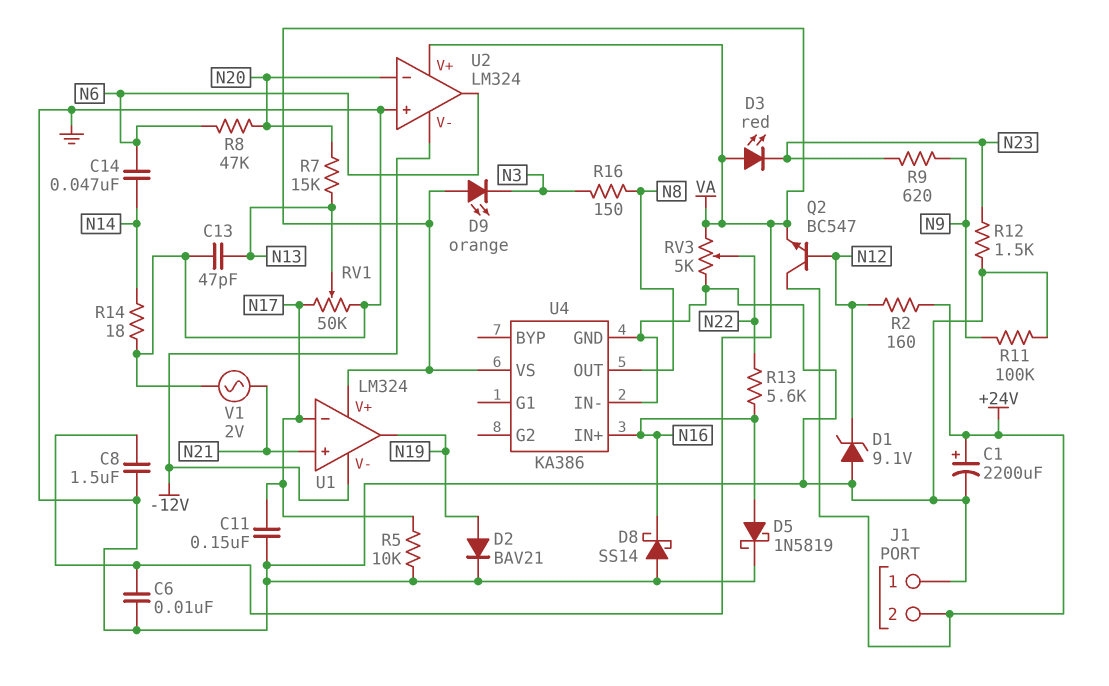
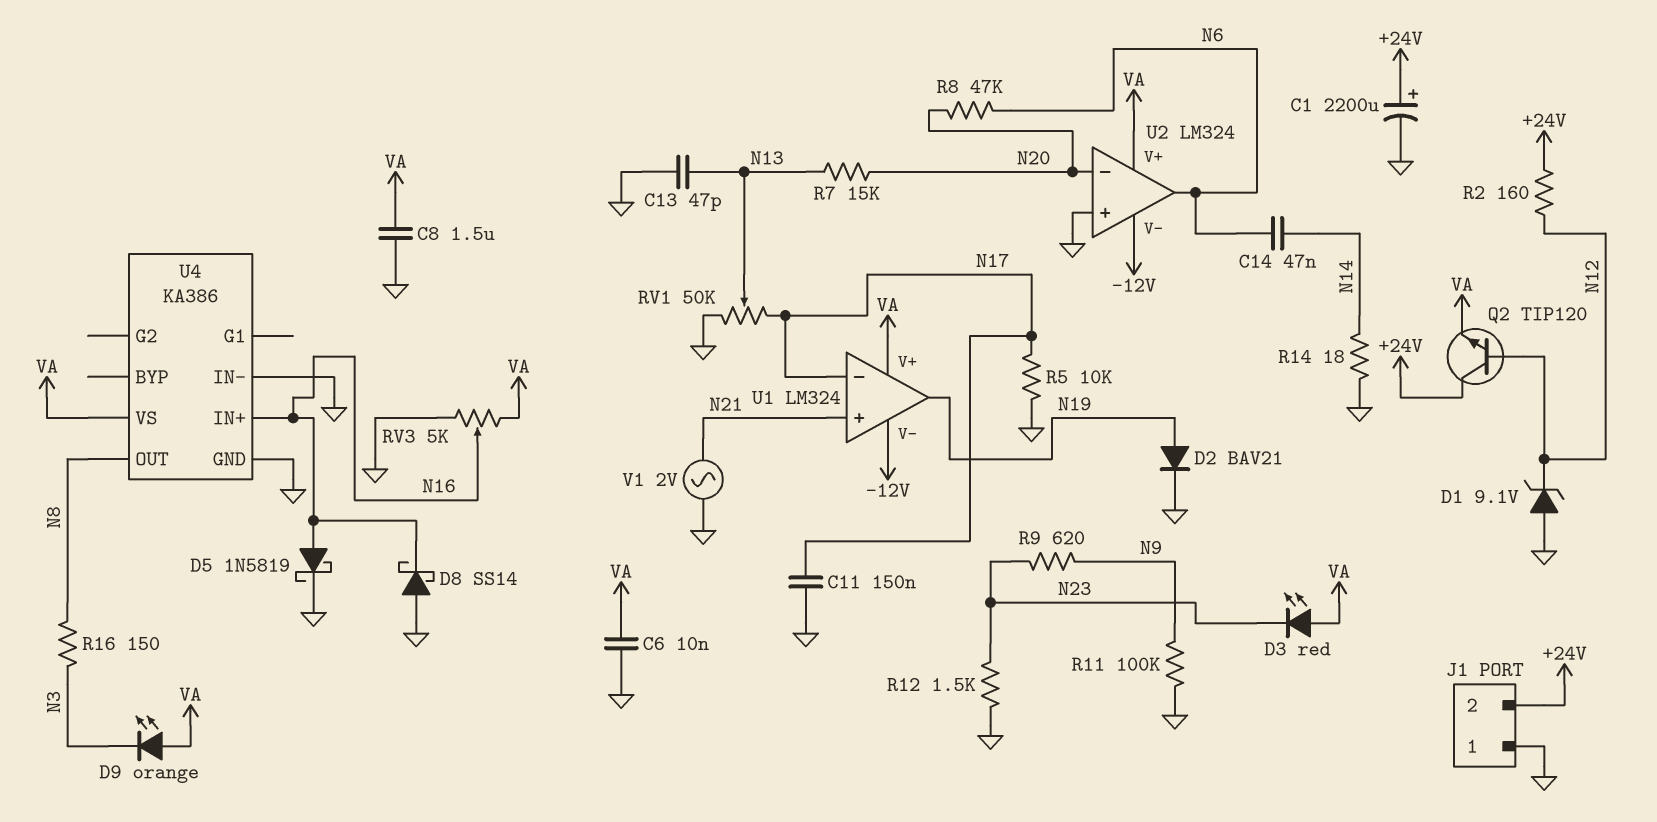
Q2: NPN BC547 (B N12, C +24V, E VA) -> NPN TIP120 (B N12, C +24V, E VA)
R13: 5.6k (N16, N22) -> none
RV3: 5k (GND, VA, wiper N22) -> 5k (GND, VA, wiper N16)

